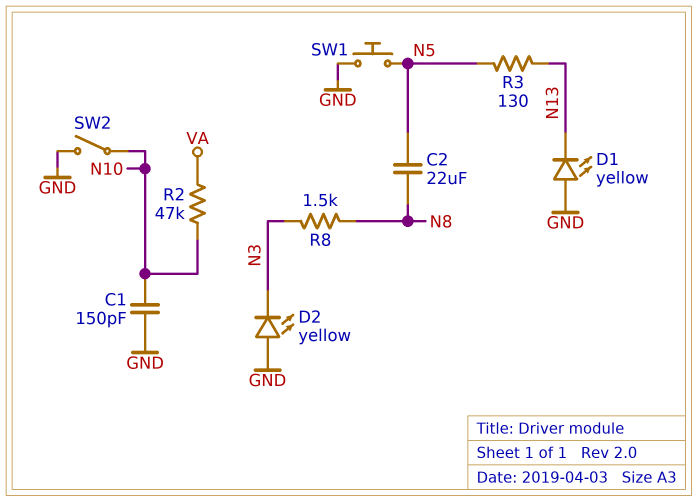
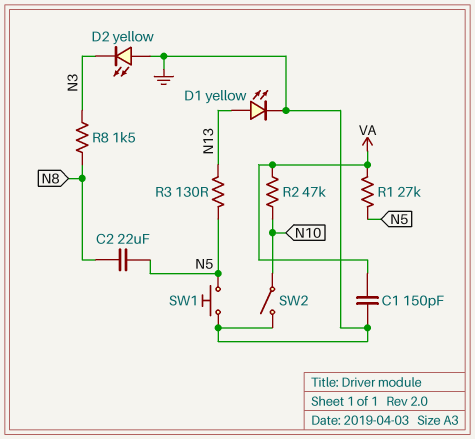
C1: 150pF (GND, N10) -> 150pF (GND, VA)
D1: LED yellow (A GND, K N13) -> LED yellow (A N13, K GND)
R1: none -> 27k (N5, VA)

